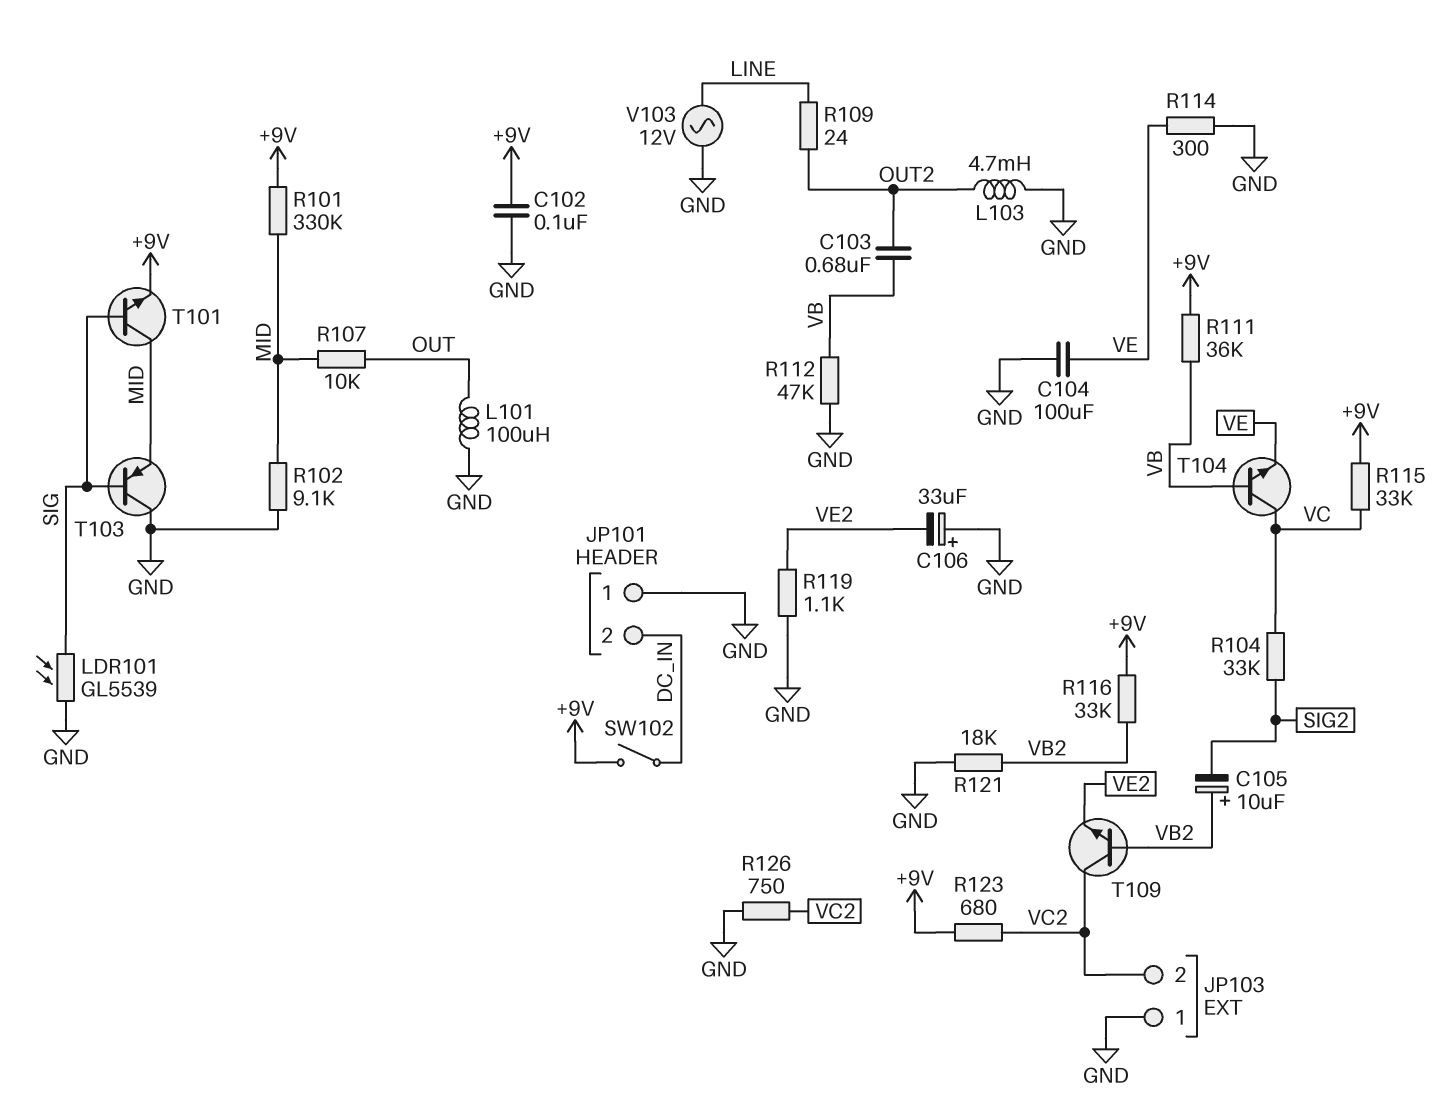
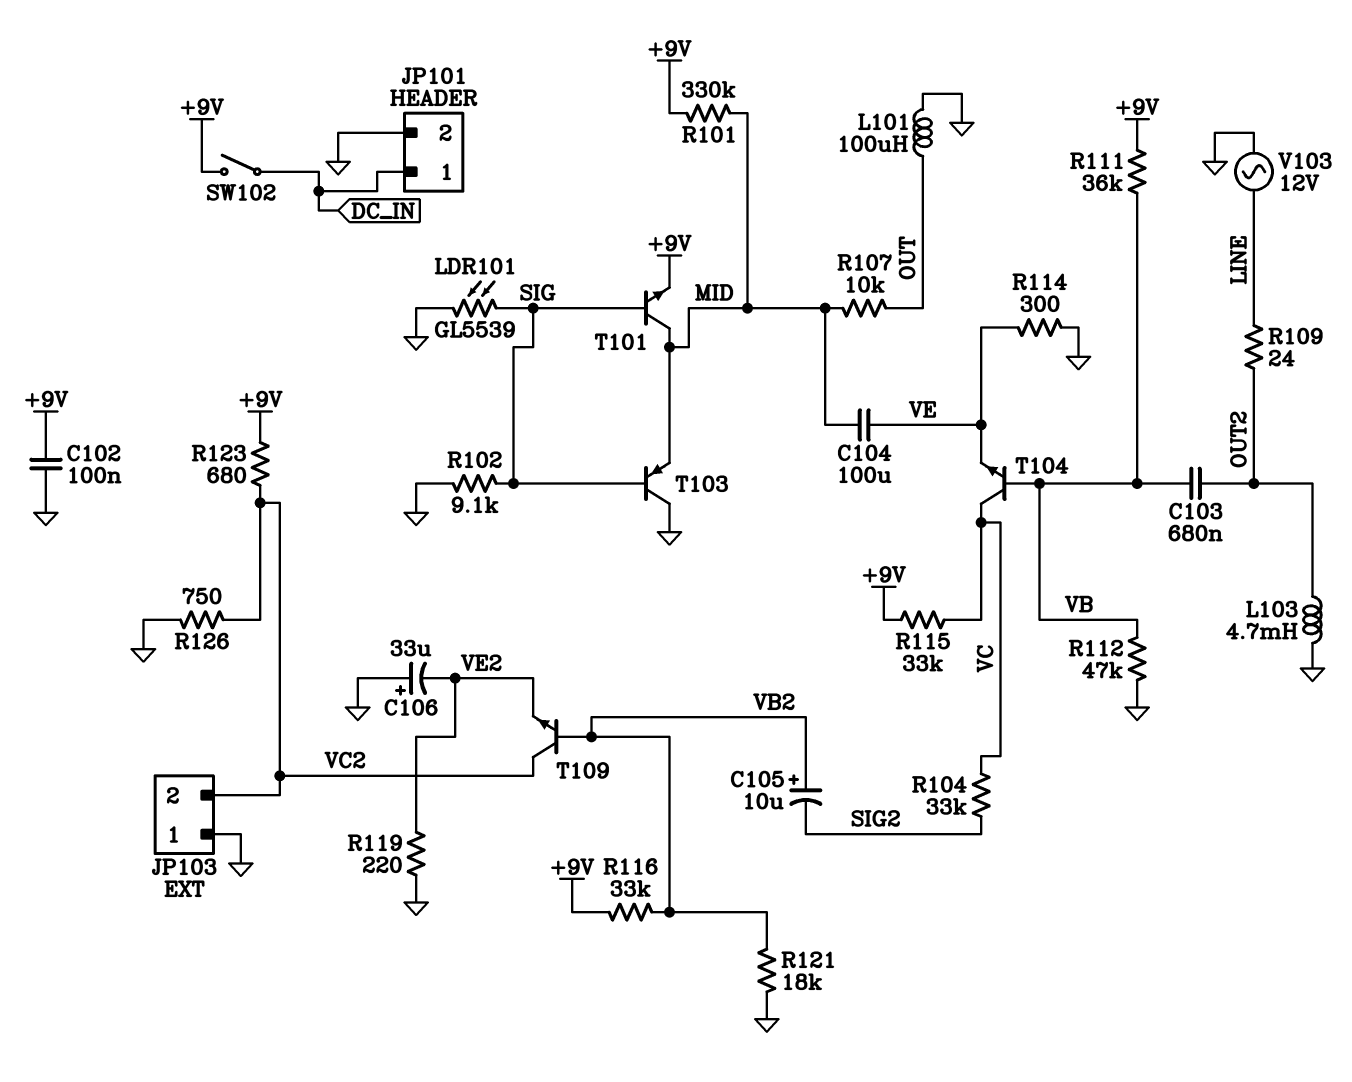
C104: 100uF (GND, VE) -> 100uF (MID, VE)
JP101 pin 1: GND -> DC_IN
JP101 pin 2: DC_IN -> GND
R102: 9.1k (GND, MID) -> 9.1k (GND, SIG)
R119: 1.1k (GND, VE2) -> 220 (GND, VE2)

